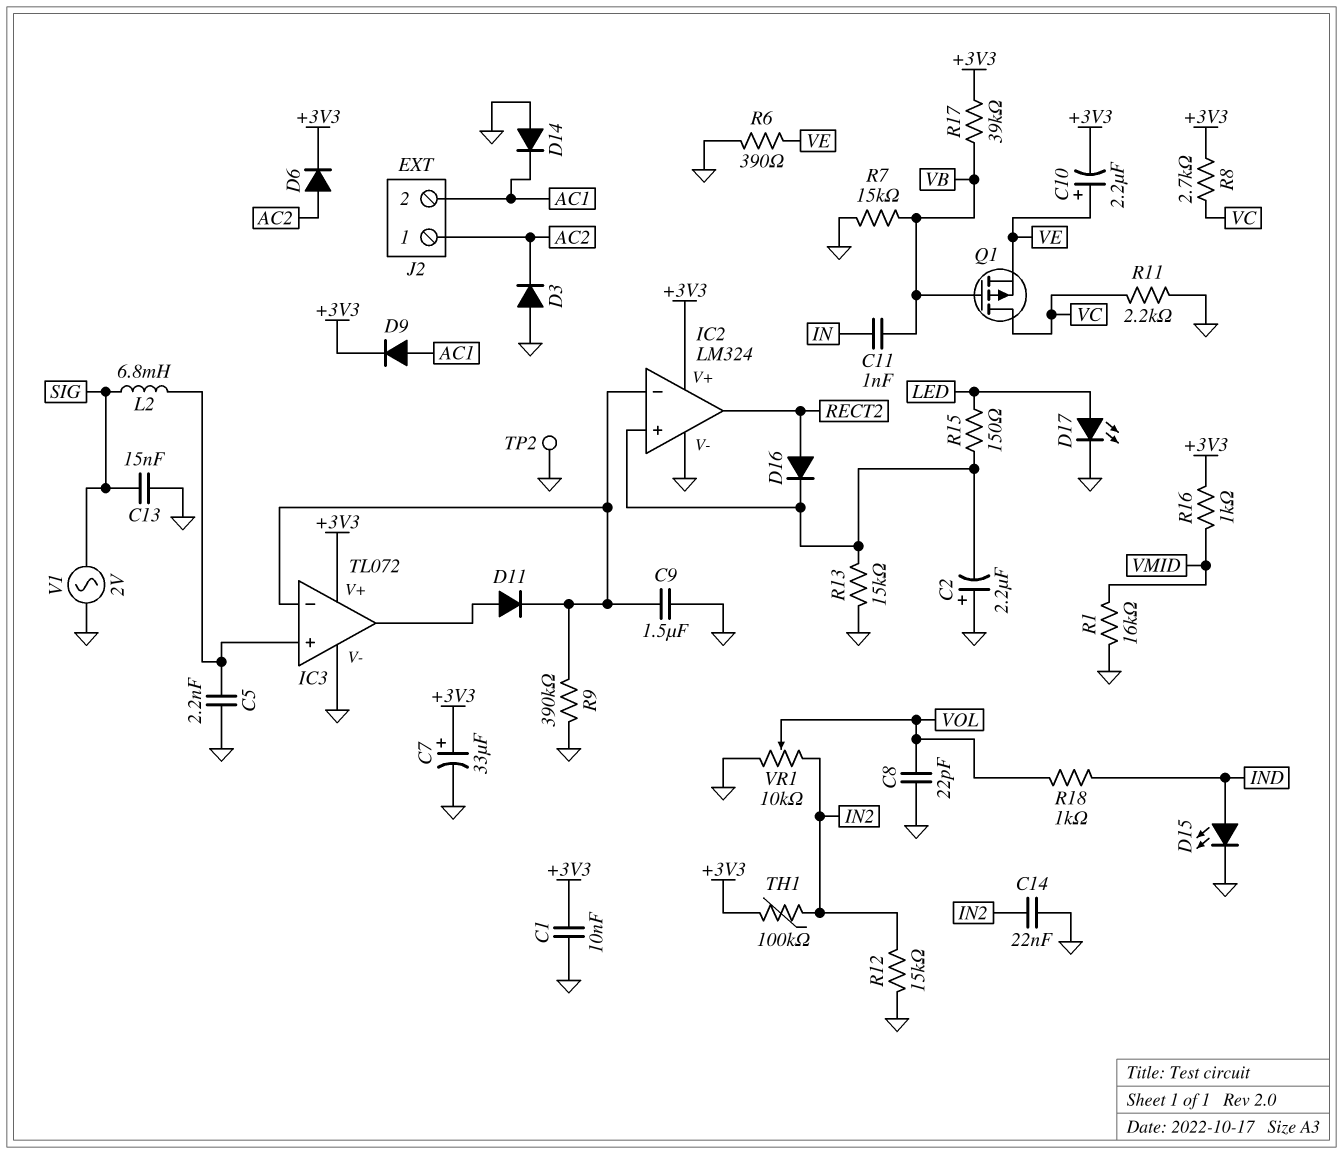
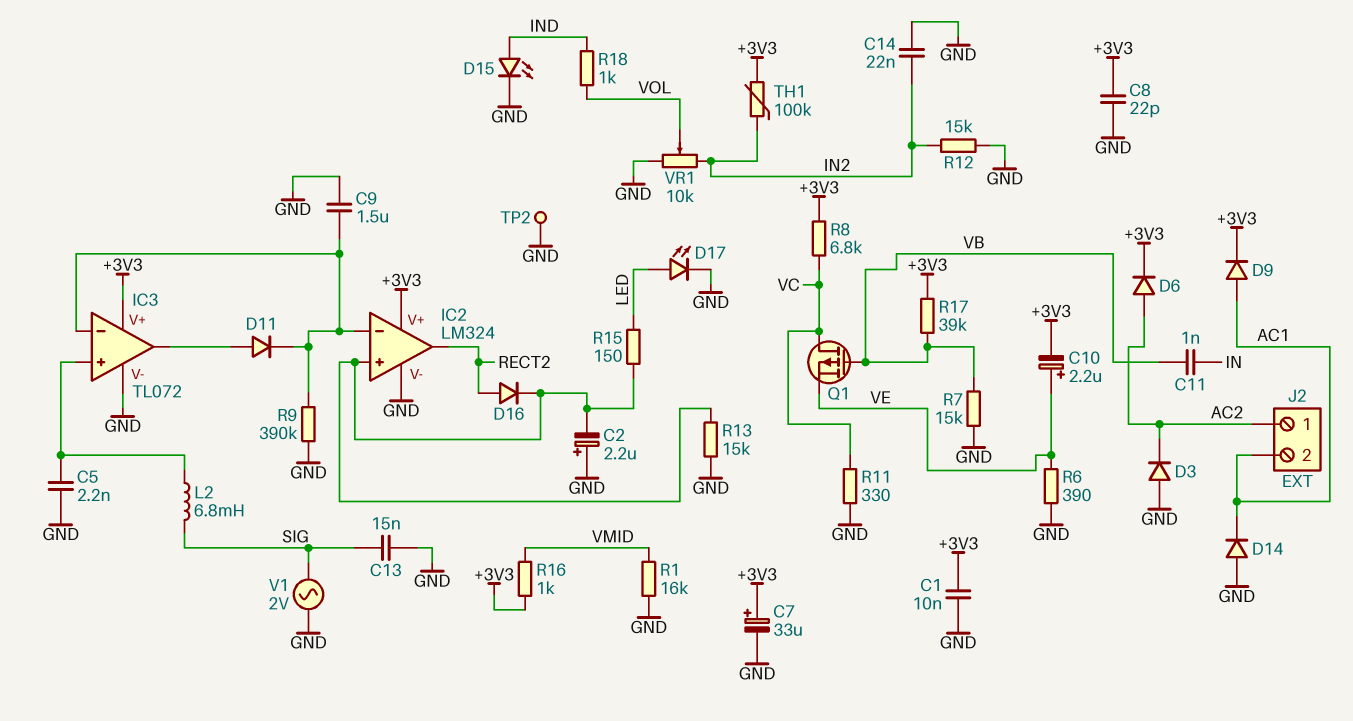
C8: 22pF (GND, VOL) -> 22pF (+3V3, GND)
R8: 2.7k (+3V3, VC) -> 6.8k (+3V3, VC)
R11: 2.2k (GND, VC) -> 330 (GND, VC)

